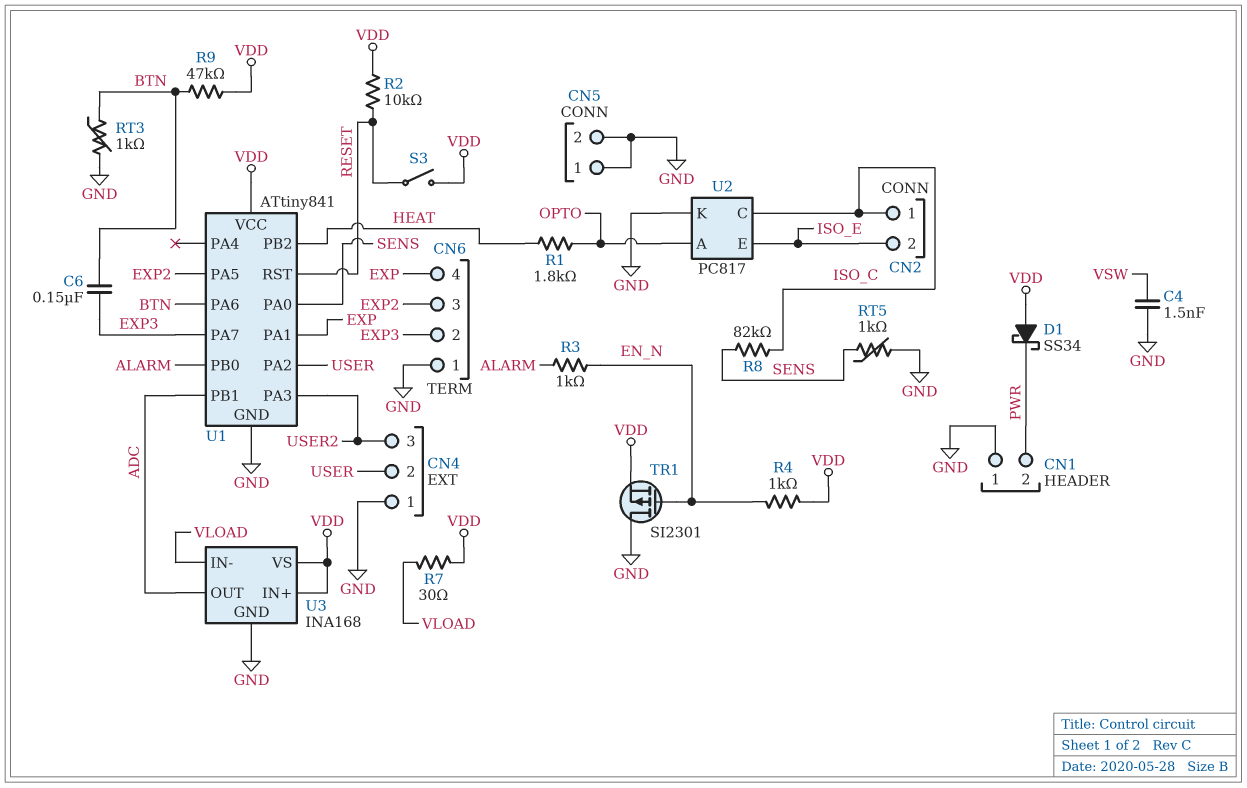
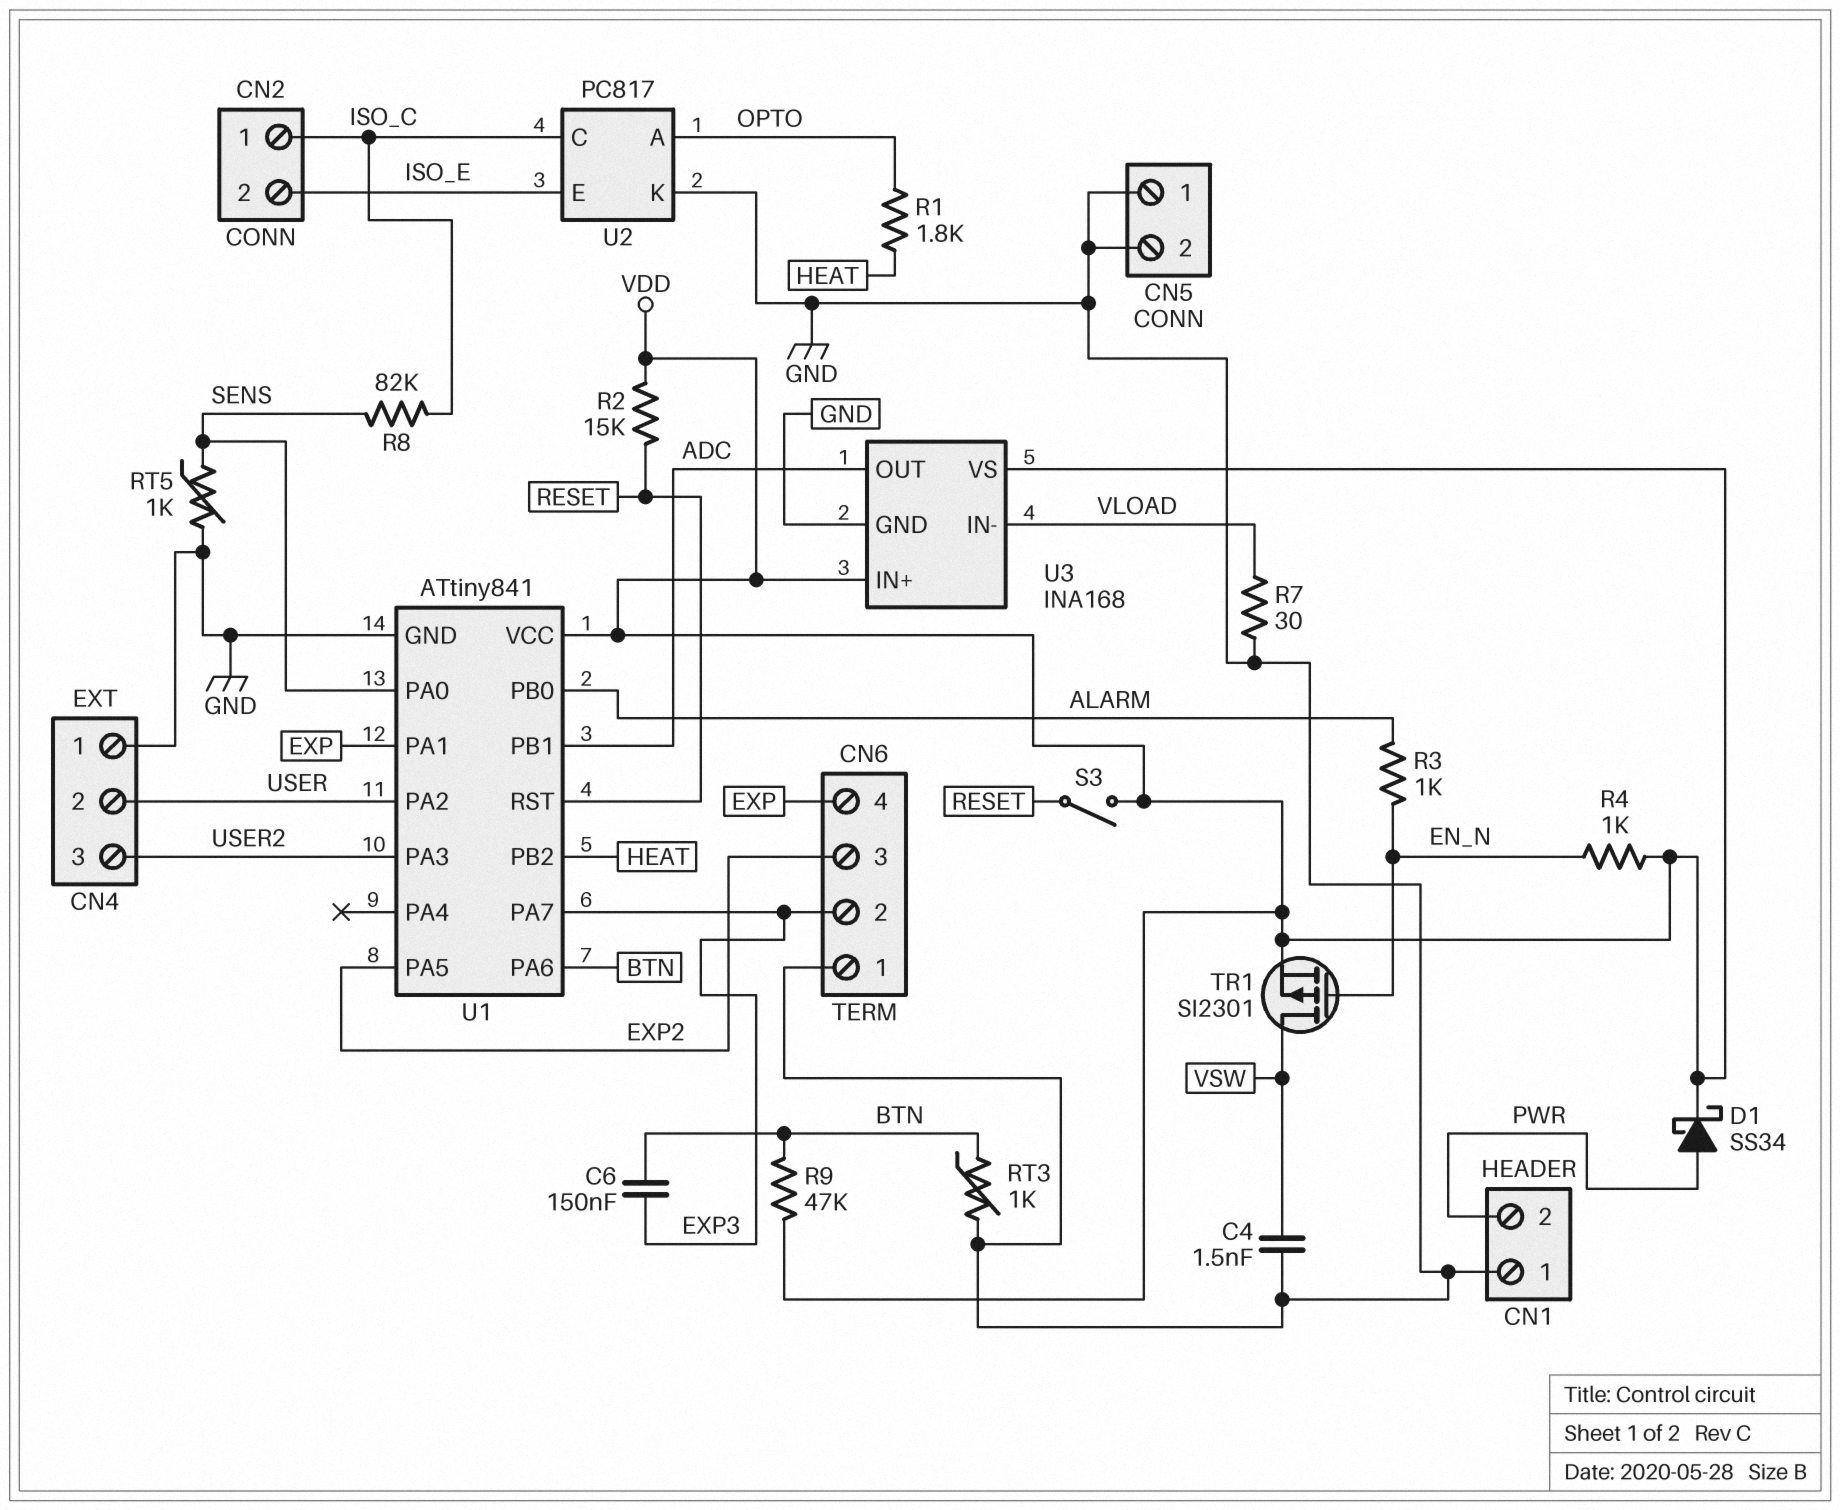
D1: schottky SS34 (A VDD, K PWR) -> schottky SS34 (A PWR, K VDD)
R2: 10k (RESET, VDD) -> 15k (RESET, VDD)
R7: 30 (VDD, VLOAD) -> 30 (GND, VLOAD)
TR1: PMOS SI2301 (G EN_N, D GND, S VDD) -> PMOS SI2301 (G EN_N, D VSW, S VDD)

